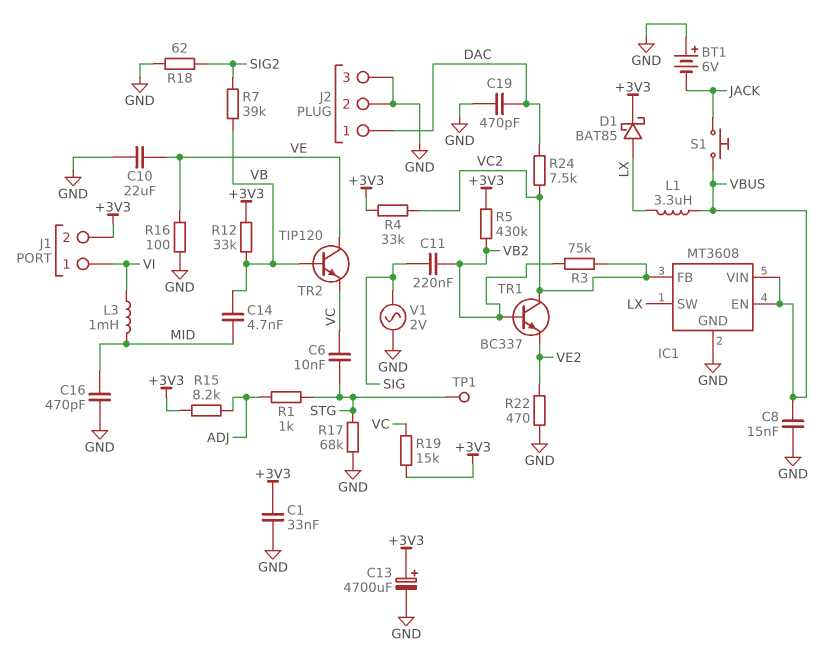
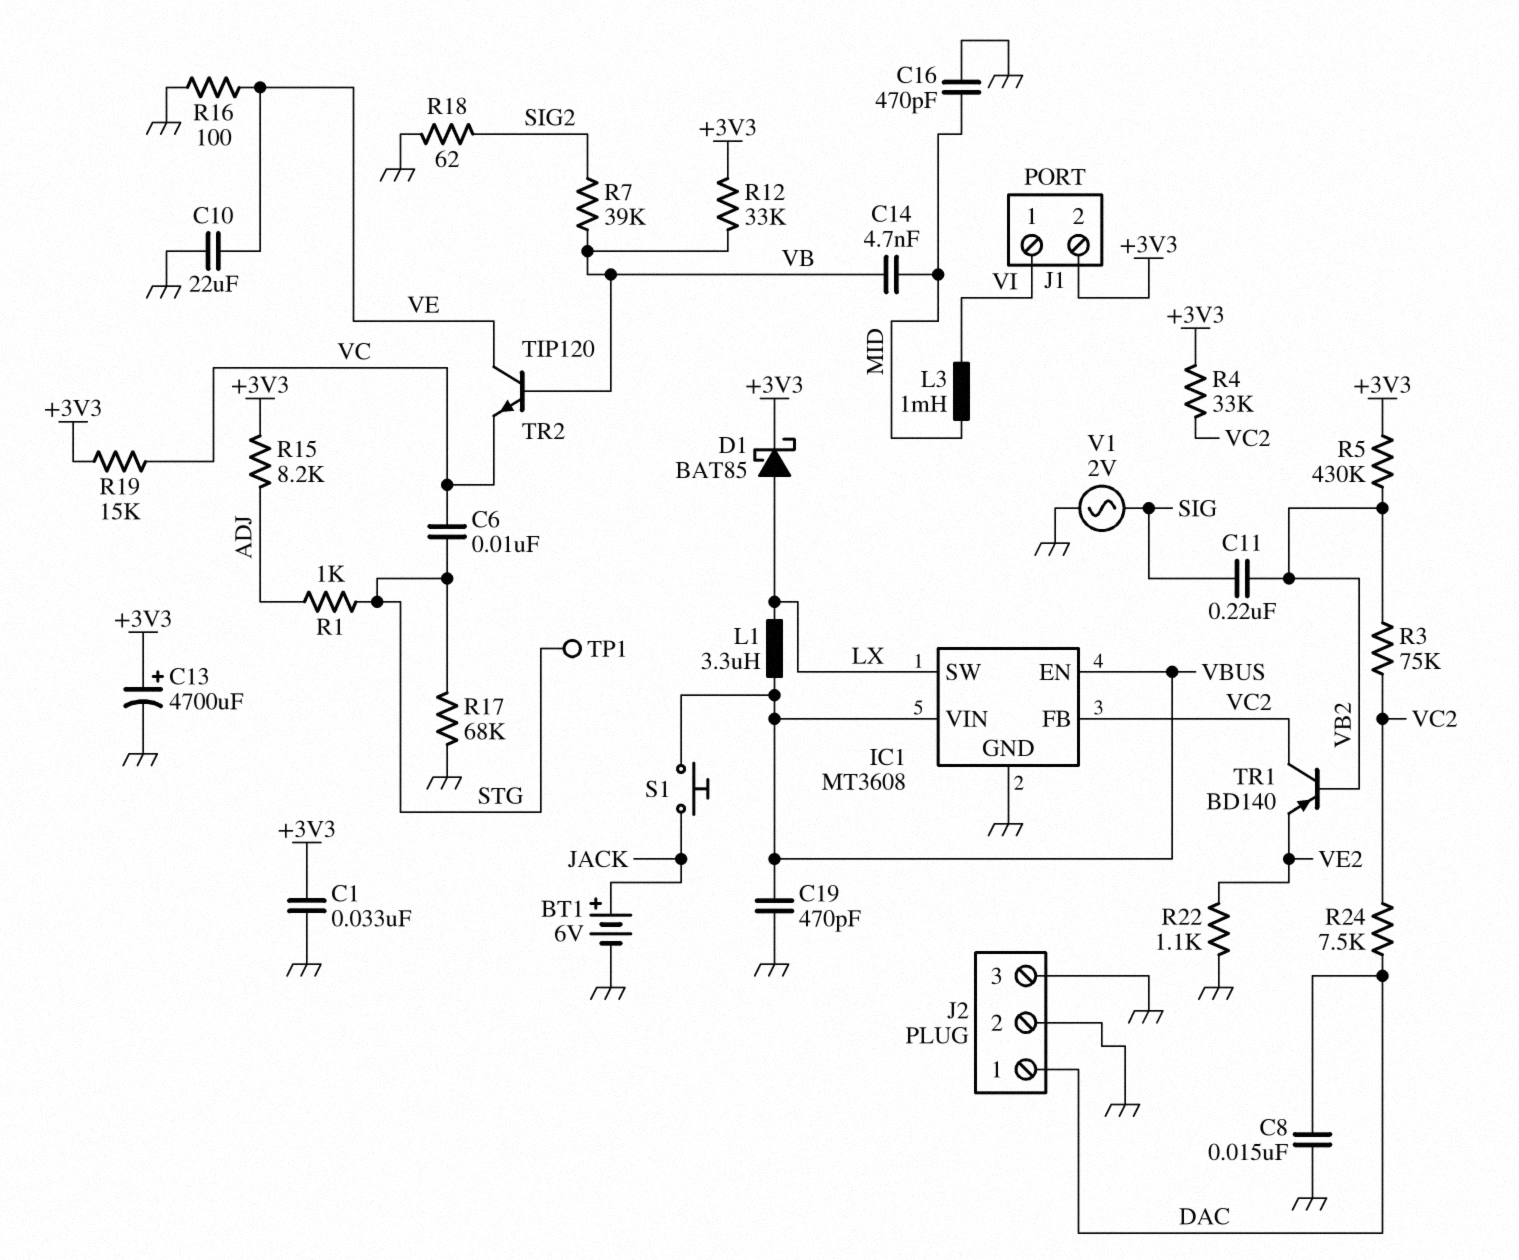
BT1: 6V (plus GND, minus JACK) -> 6V (plus JACK, minus GND)
C8: 15nF (GND, VBUS) -> 15nF (DAC, GND)
C19: 470pF (DAC, GND) -> 470pF (GND, VBUS)
R22: 470 (GND, VE2) -> 1.1k (GND, VE2)
TR1: NPN BC337 (B VB2, C VC2, E VE2) -> PNP BD140 (B VB2, C VC2, E VE2)

